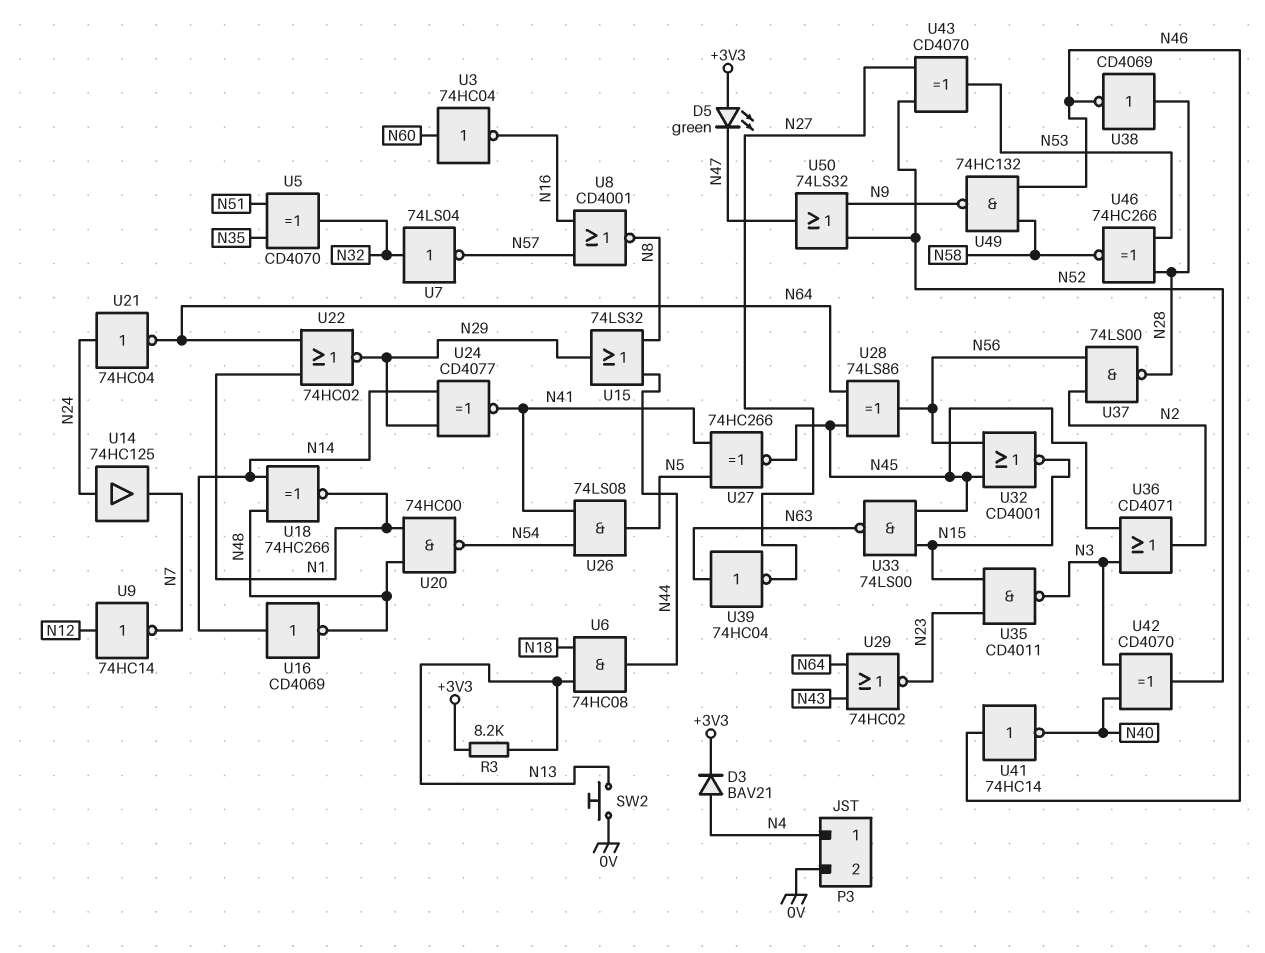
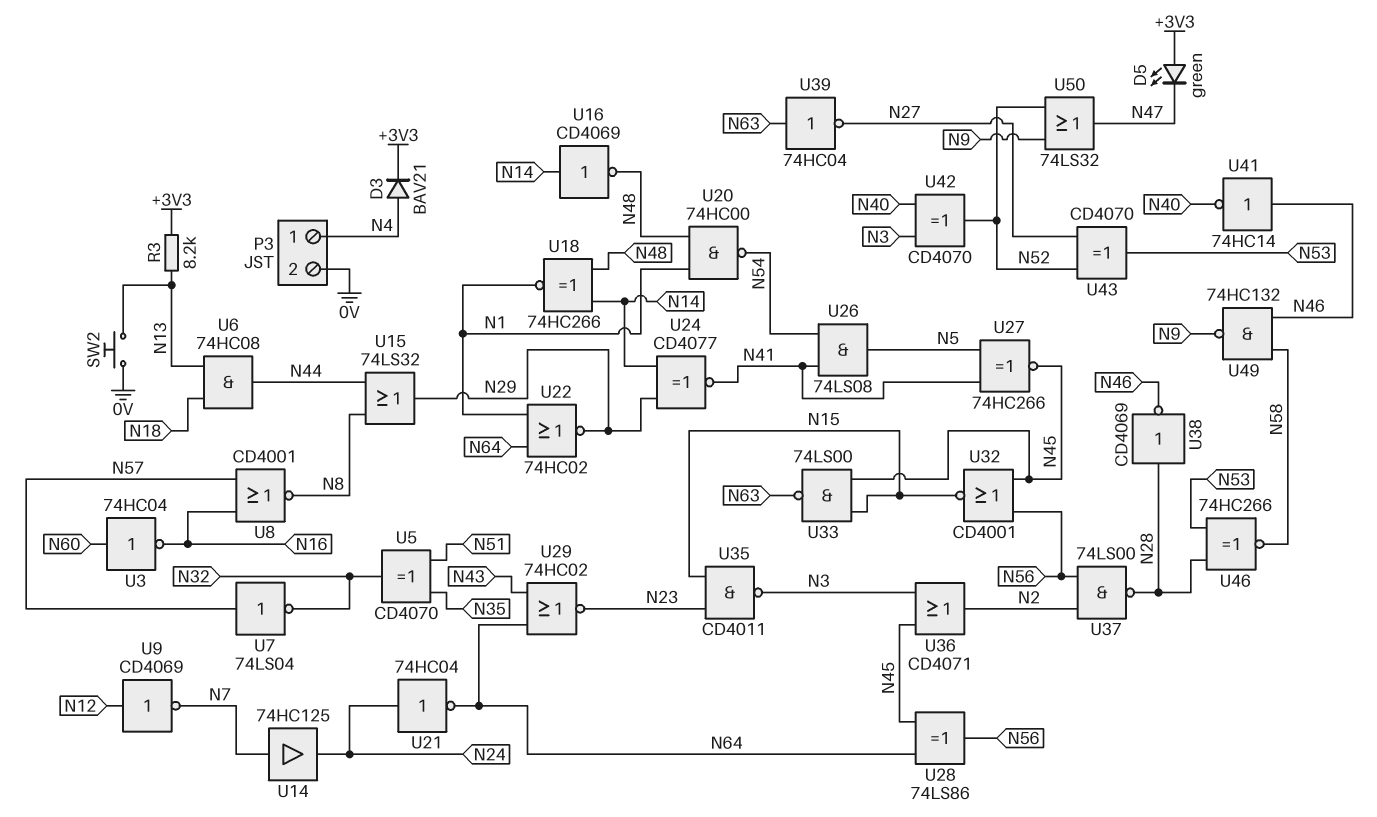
U7: NOT 74LS04 (in N32, out N57) -> NOT 74LS04 (in N57, out N32)
U9: NOT 74HC14 (in N12, out N7) -> NOT CD4069 (in N12, out N7)
U14: buffer 74HC125 (in N24, out N7) -> buffer 74HC125 (in N7, out N24)

